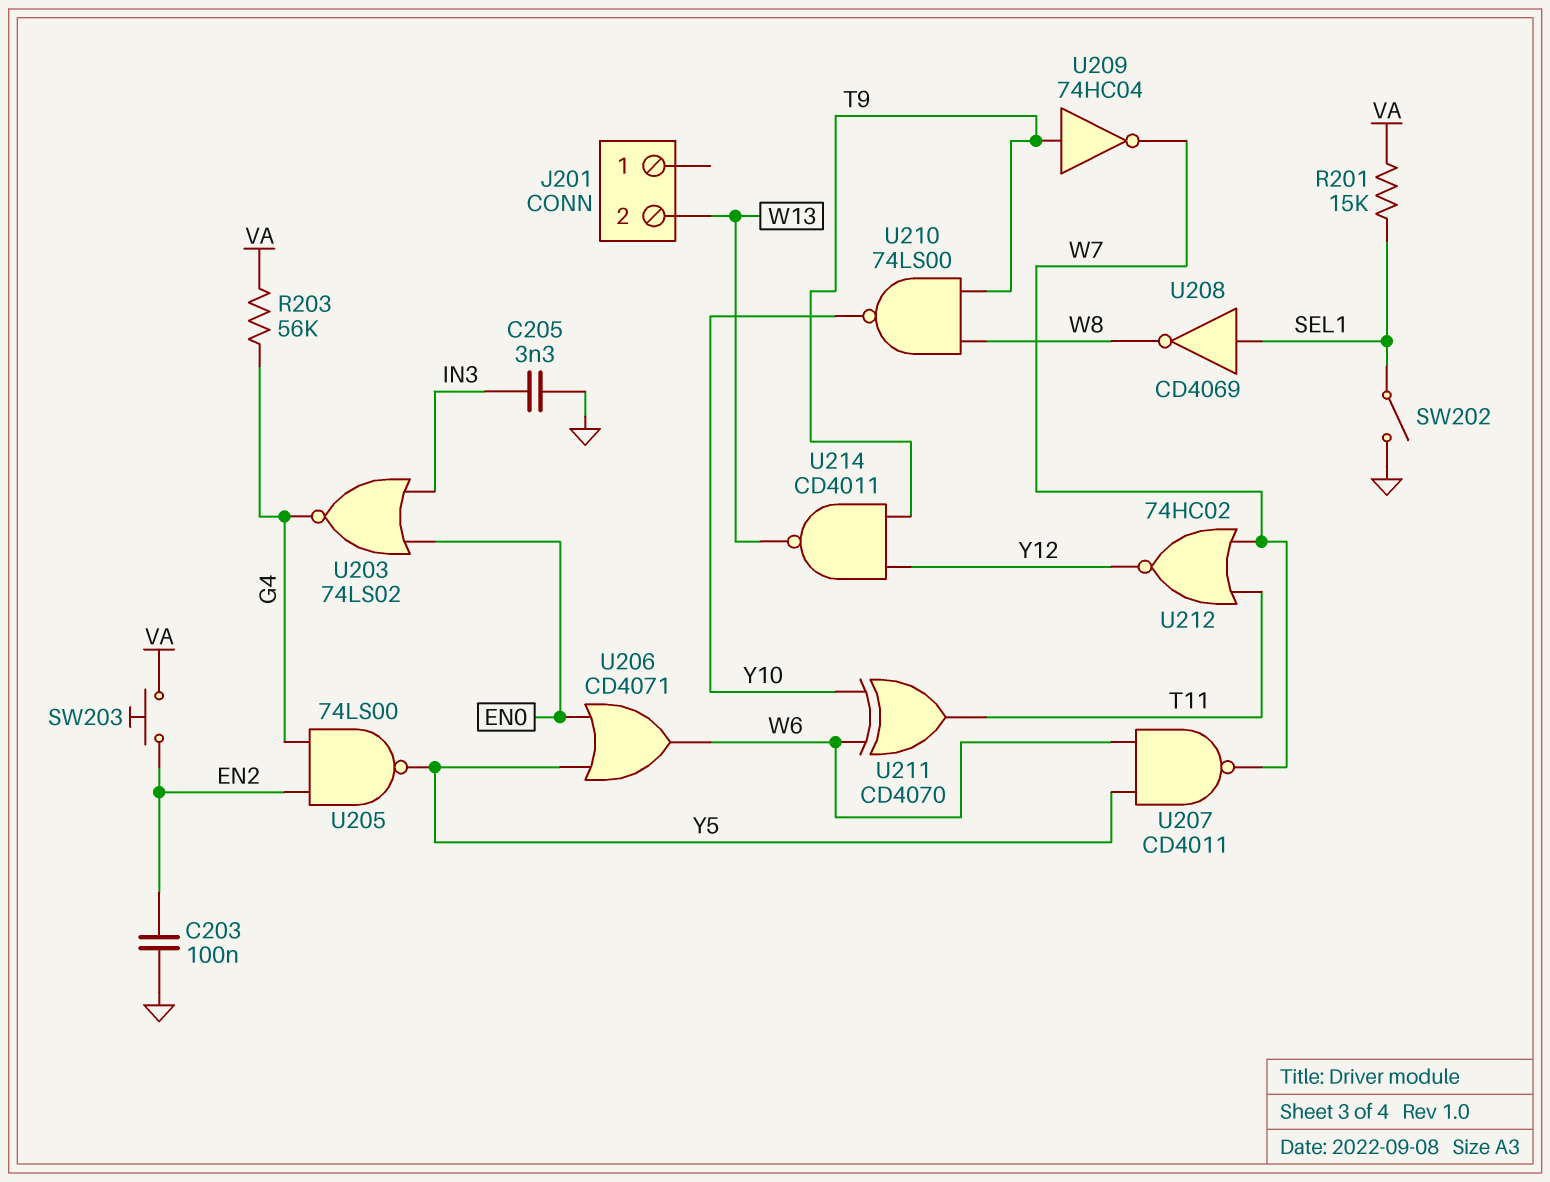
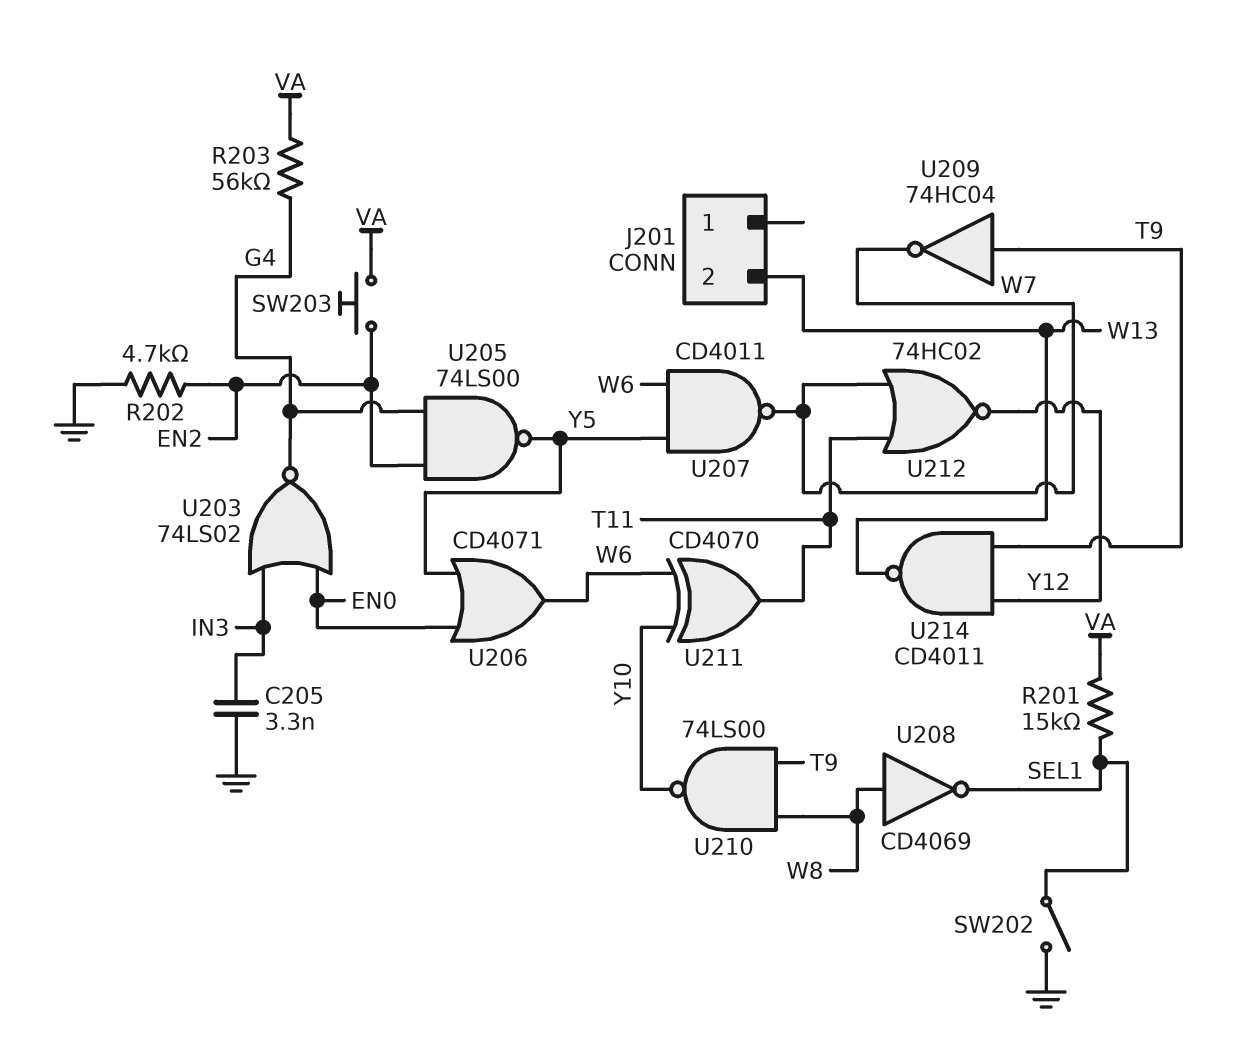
C203: 100nF (EN2, GND) -> none
R202: none -> 4.7k (EN2, GND)
U208: NOT CD4069 (in SEL1, out W8) -> NOT CD4069 (in W8, out SEL1)

